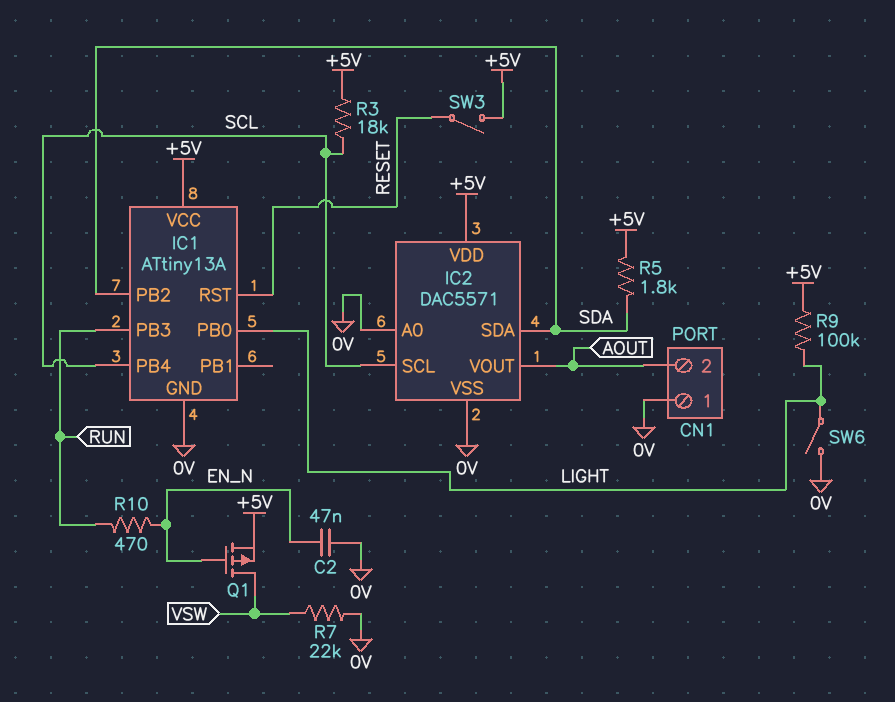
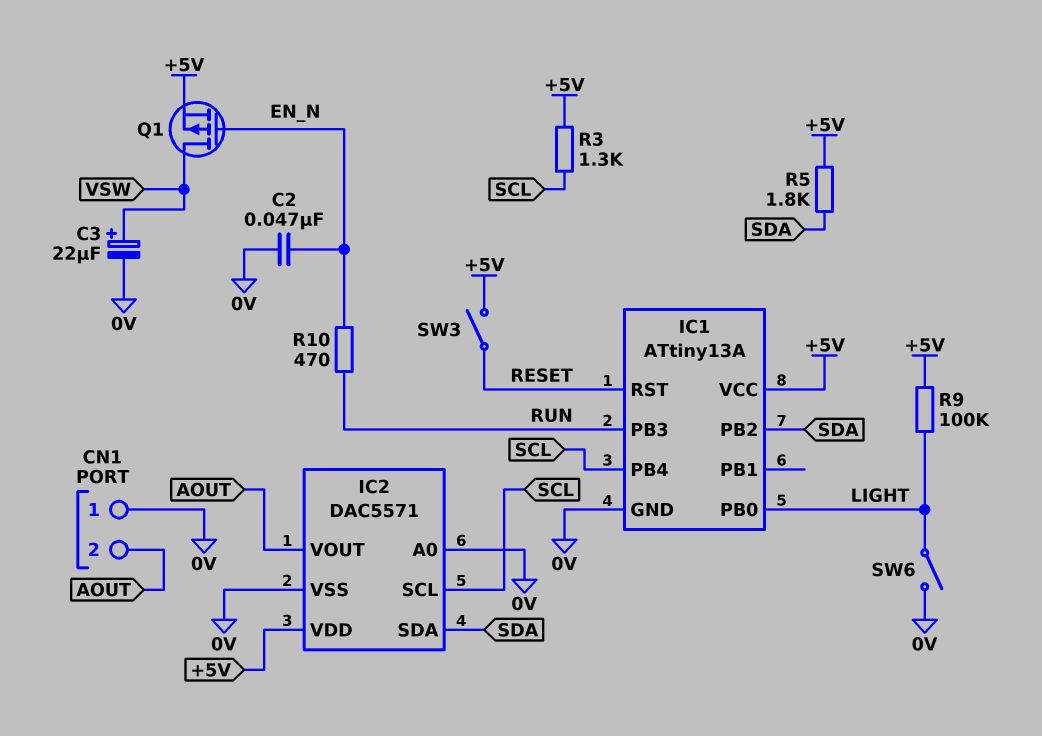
C3: none -> 22uF (plus VSW, minus 0V)
R3: 18k (+5V, SCL) -> 1.3k (+5V, SCL)
R7: 22k (0V, VSW) -> none

